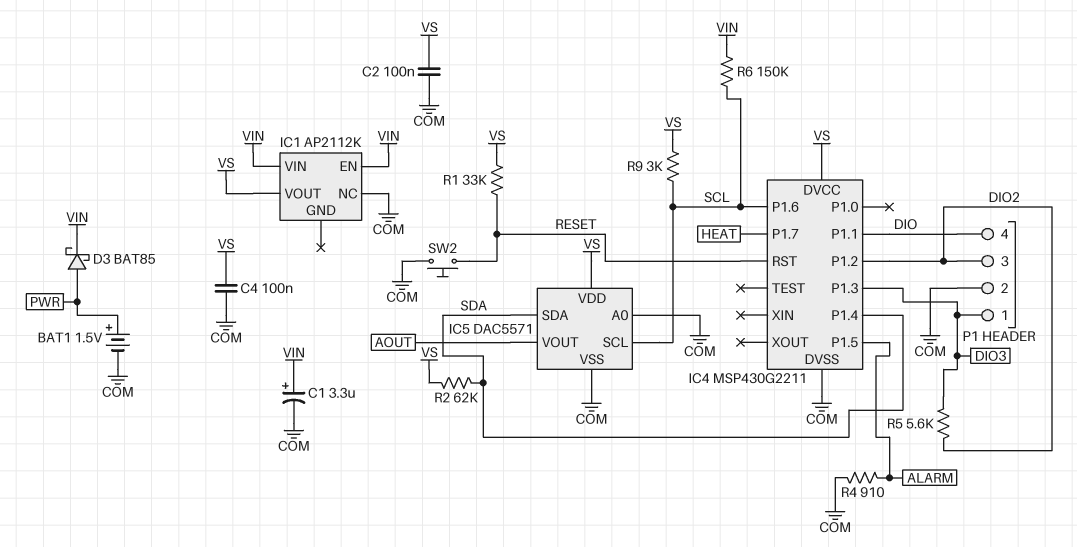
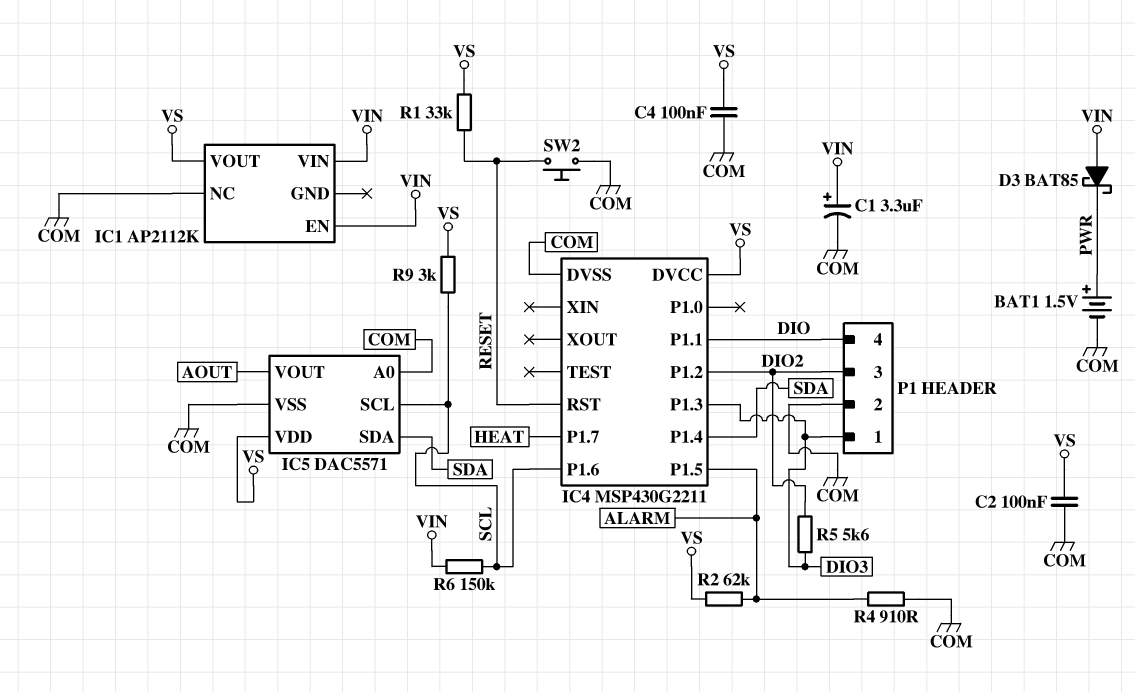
D3: schottky BAT85 (A PWR, K VIN) -> schottky BAT85 (A VIN, K PWR)
R2: 62k (SDA, VS) -> 62k (ALARM, VS)

